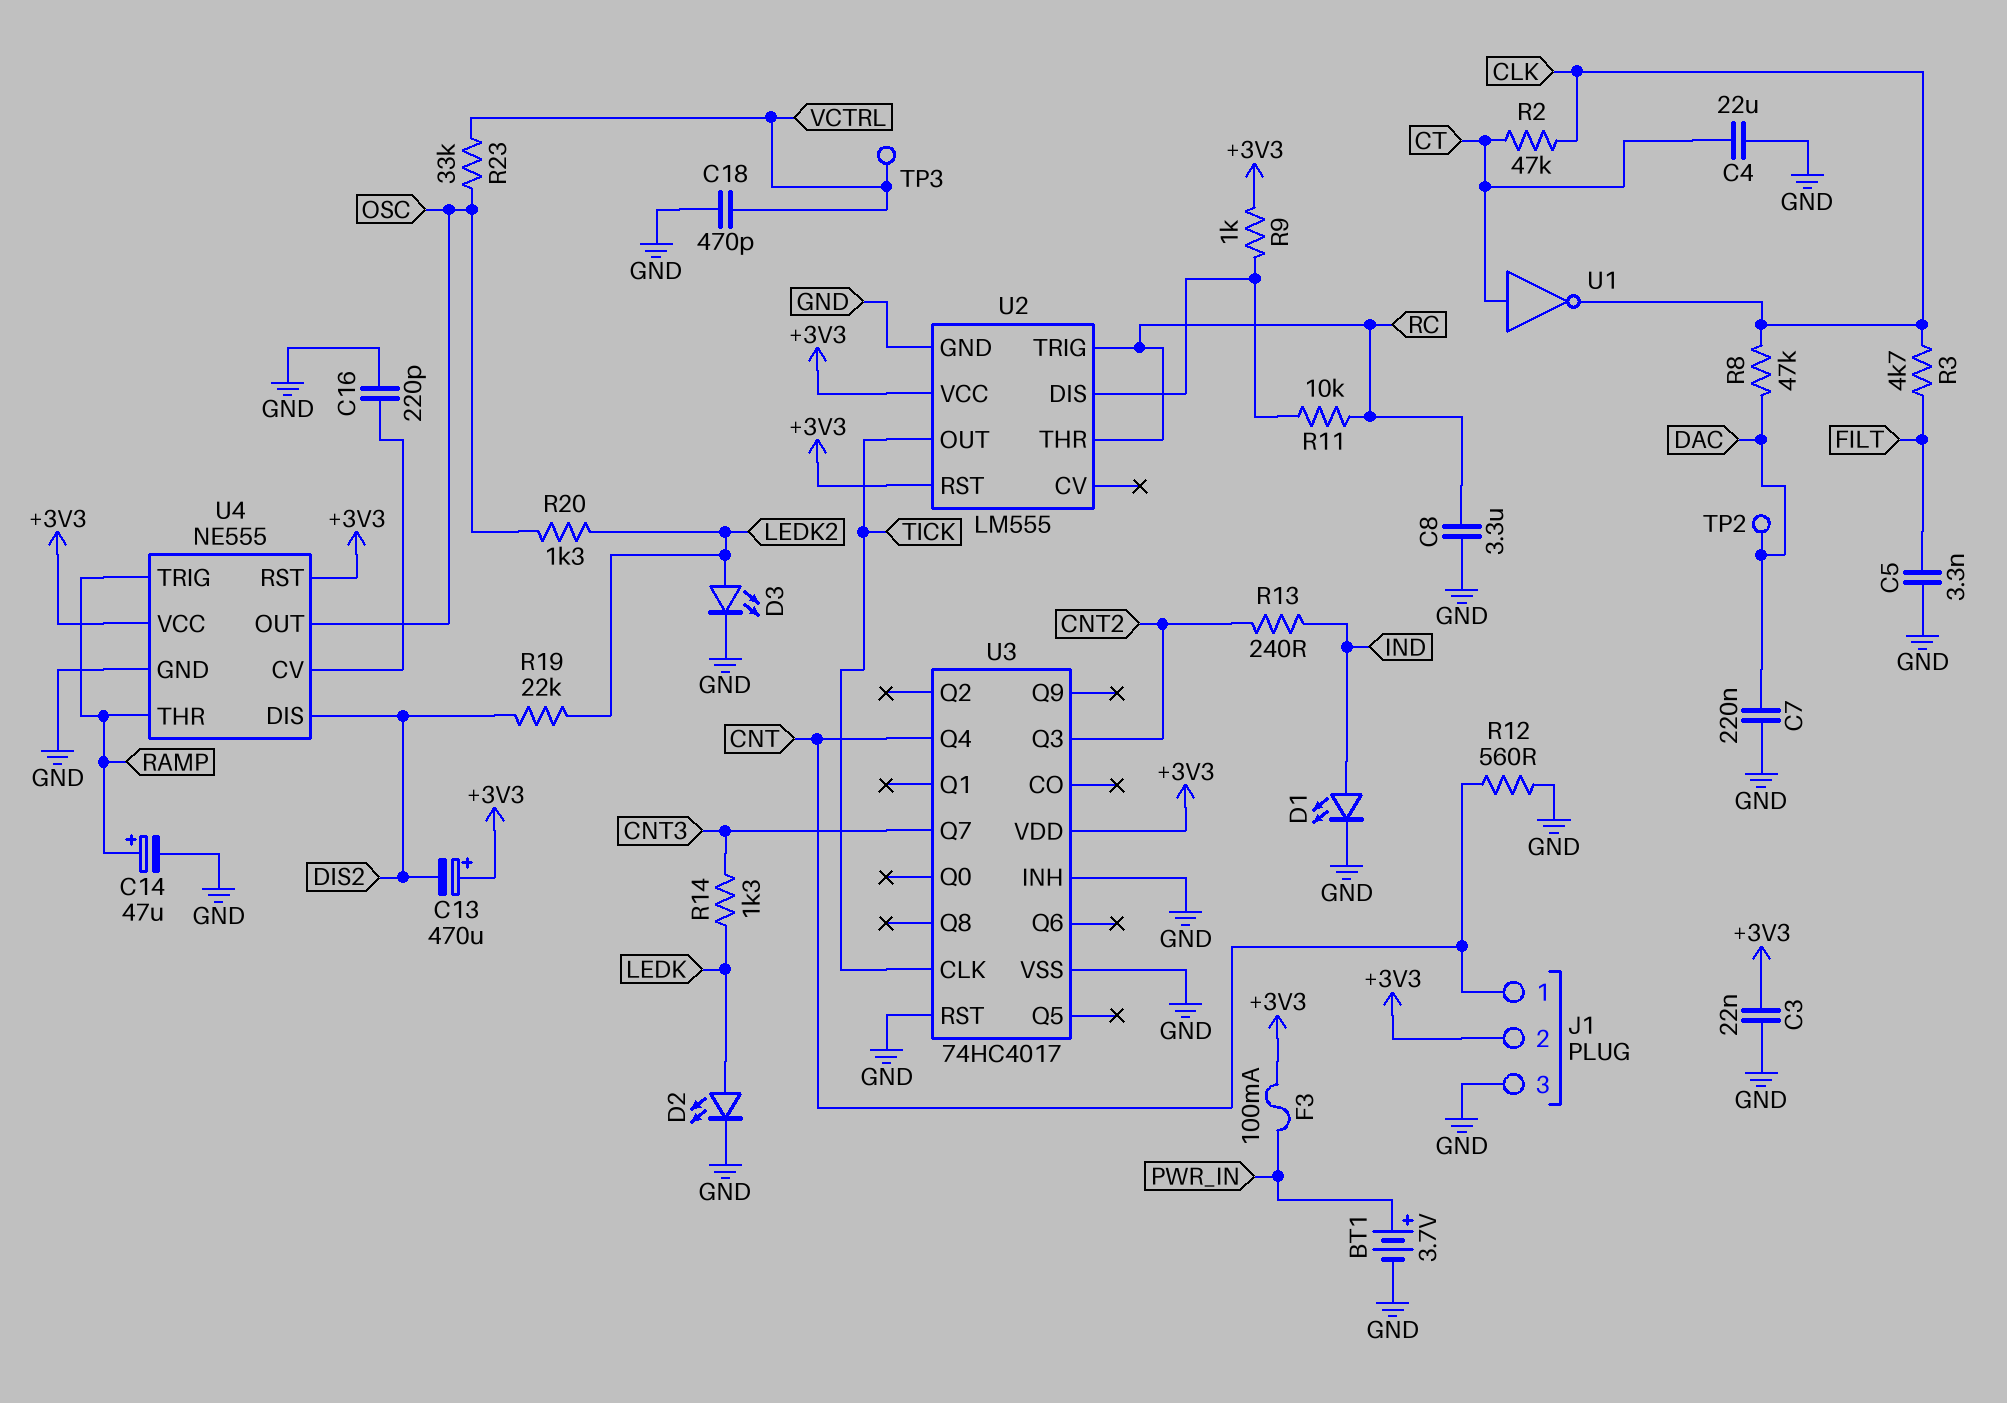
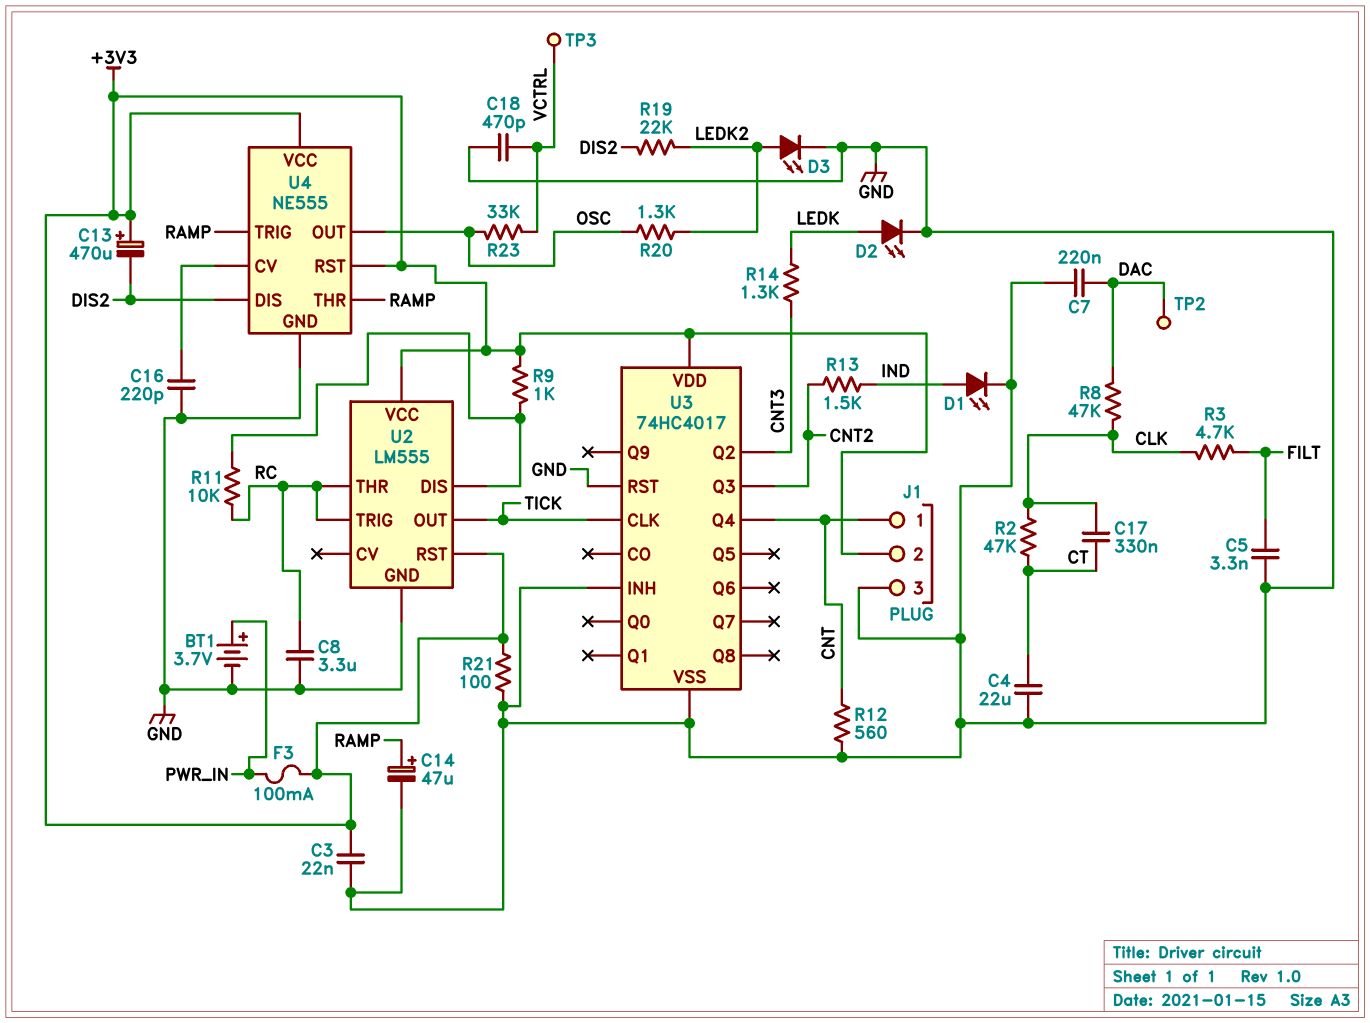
C17: none -> 330nF (CLK, CT)
R13: 240 (CNT2, IND) -> 1.5k (CNT2, IND)
R21: none -> 100 (+3V3, GND)
U1: NOT (in CT, out CLK) -> none
U3 pin Q2: none -> CNT3
U3 pin Q7: CNT3 -> none

